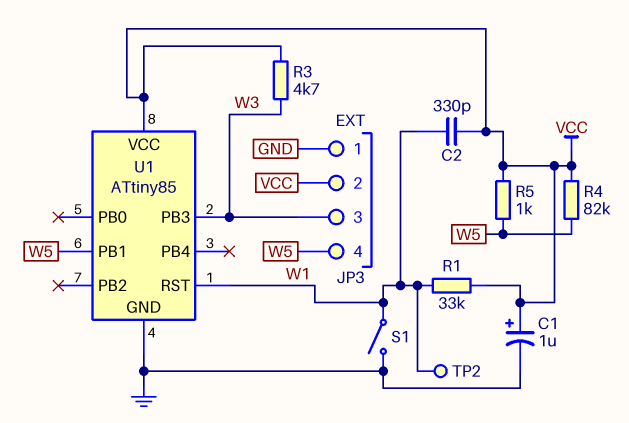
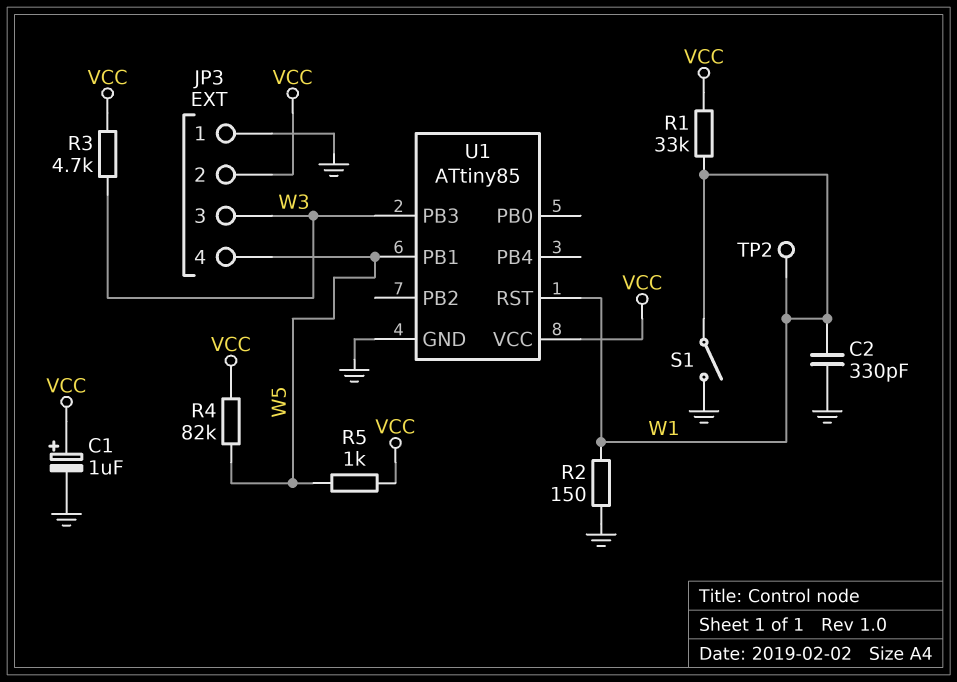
C2: 330pF (VCC, W1) -> 330pF (GND, W1)
R2: none -> 150 (GND, W1)

